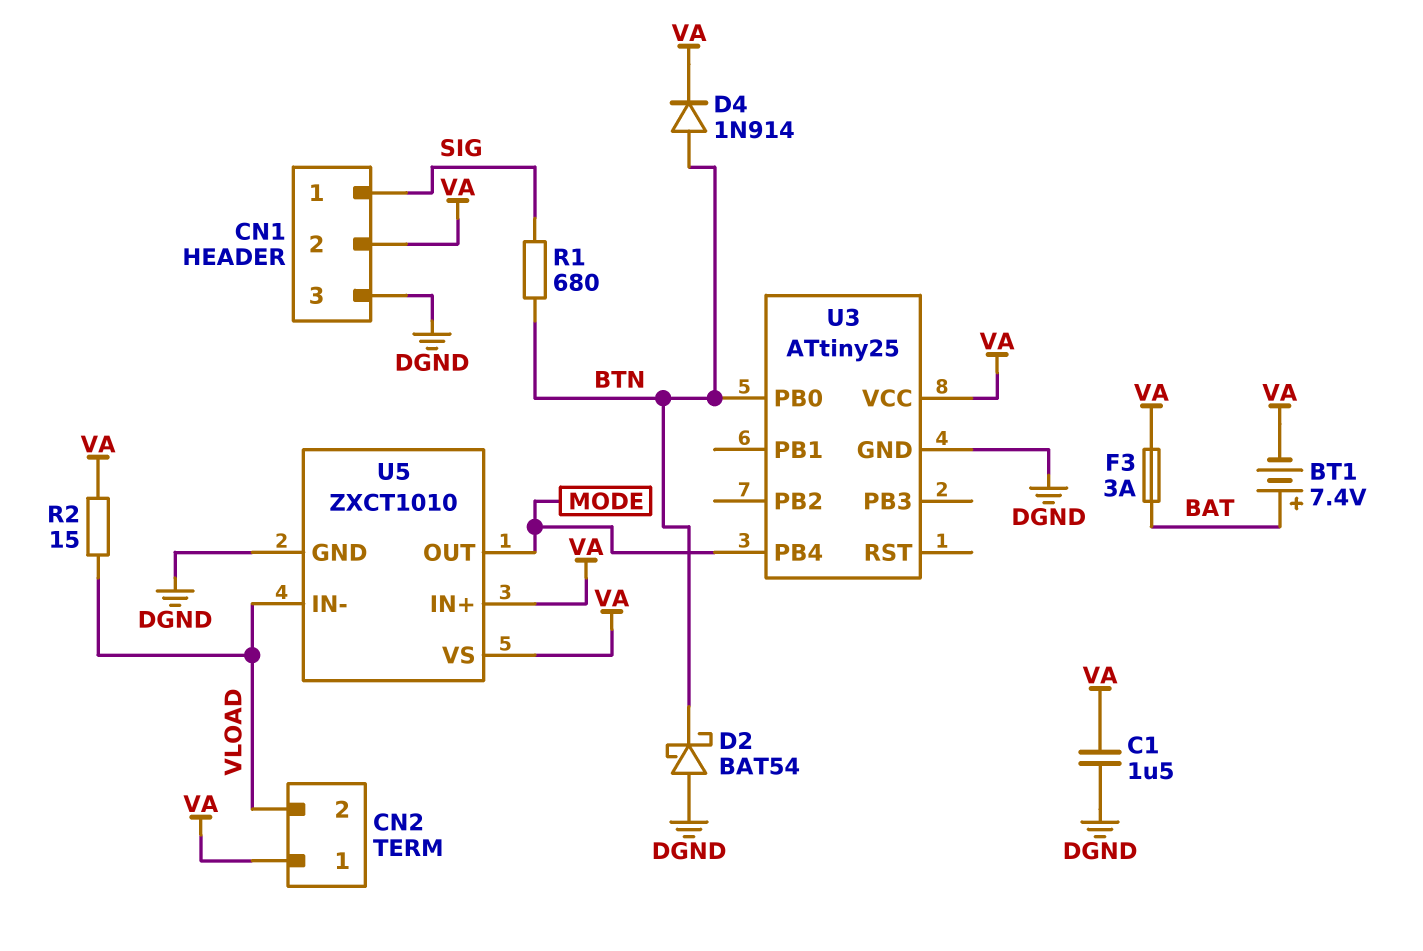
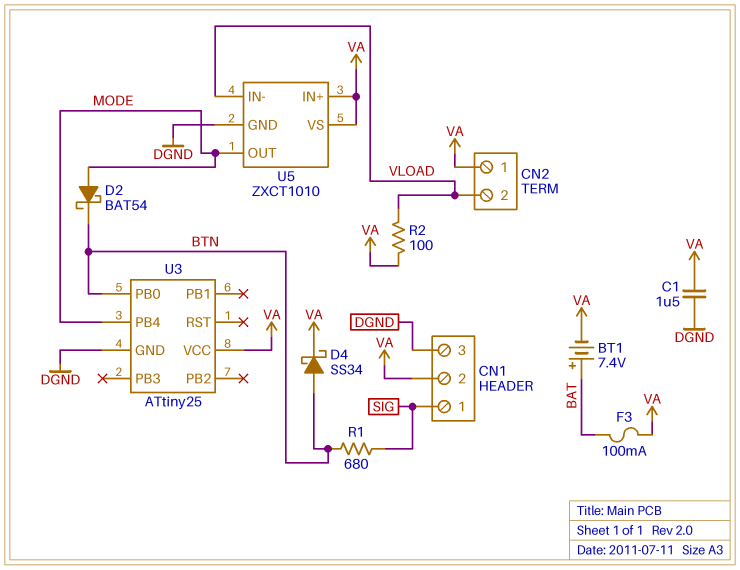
D2: schottky BAT54 (A DGND, K BTN) -> schottky BAT54 (A MODE, K BTN)
D4: diode 1N914 (A BTN, K VA) -> schottky SS34 (A BTN, K VA)
F3: 3A (BAT, VA) -> 100mA (BAT, VA)
R2: 15 (VA, VLOAD) -> 100 (VA, VLOAD)

